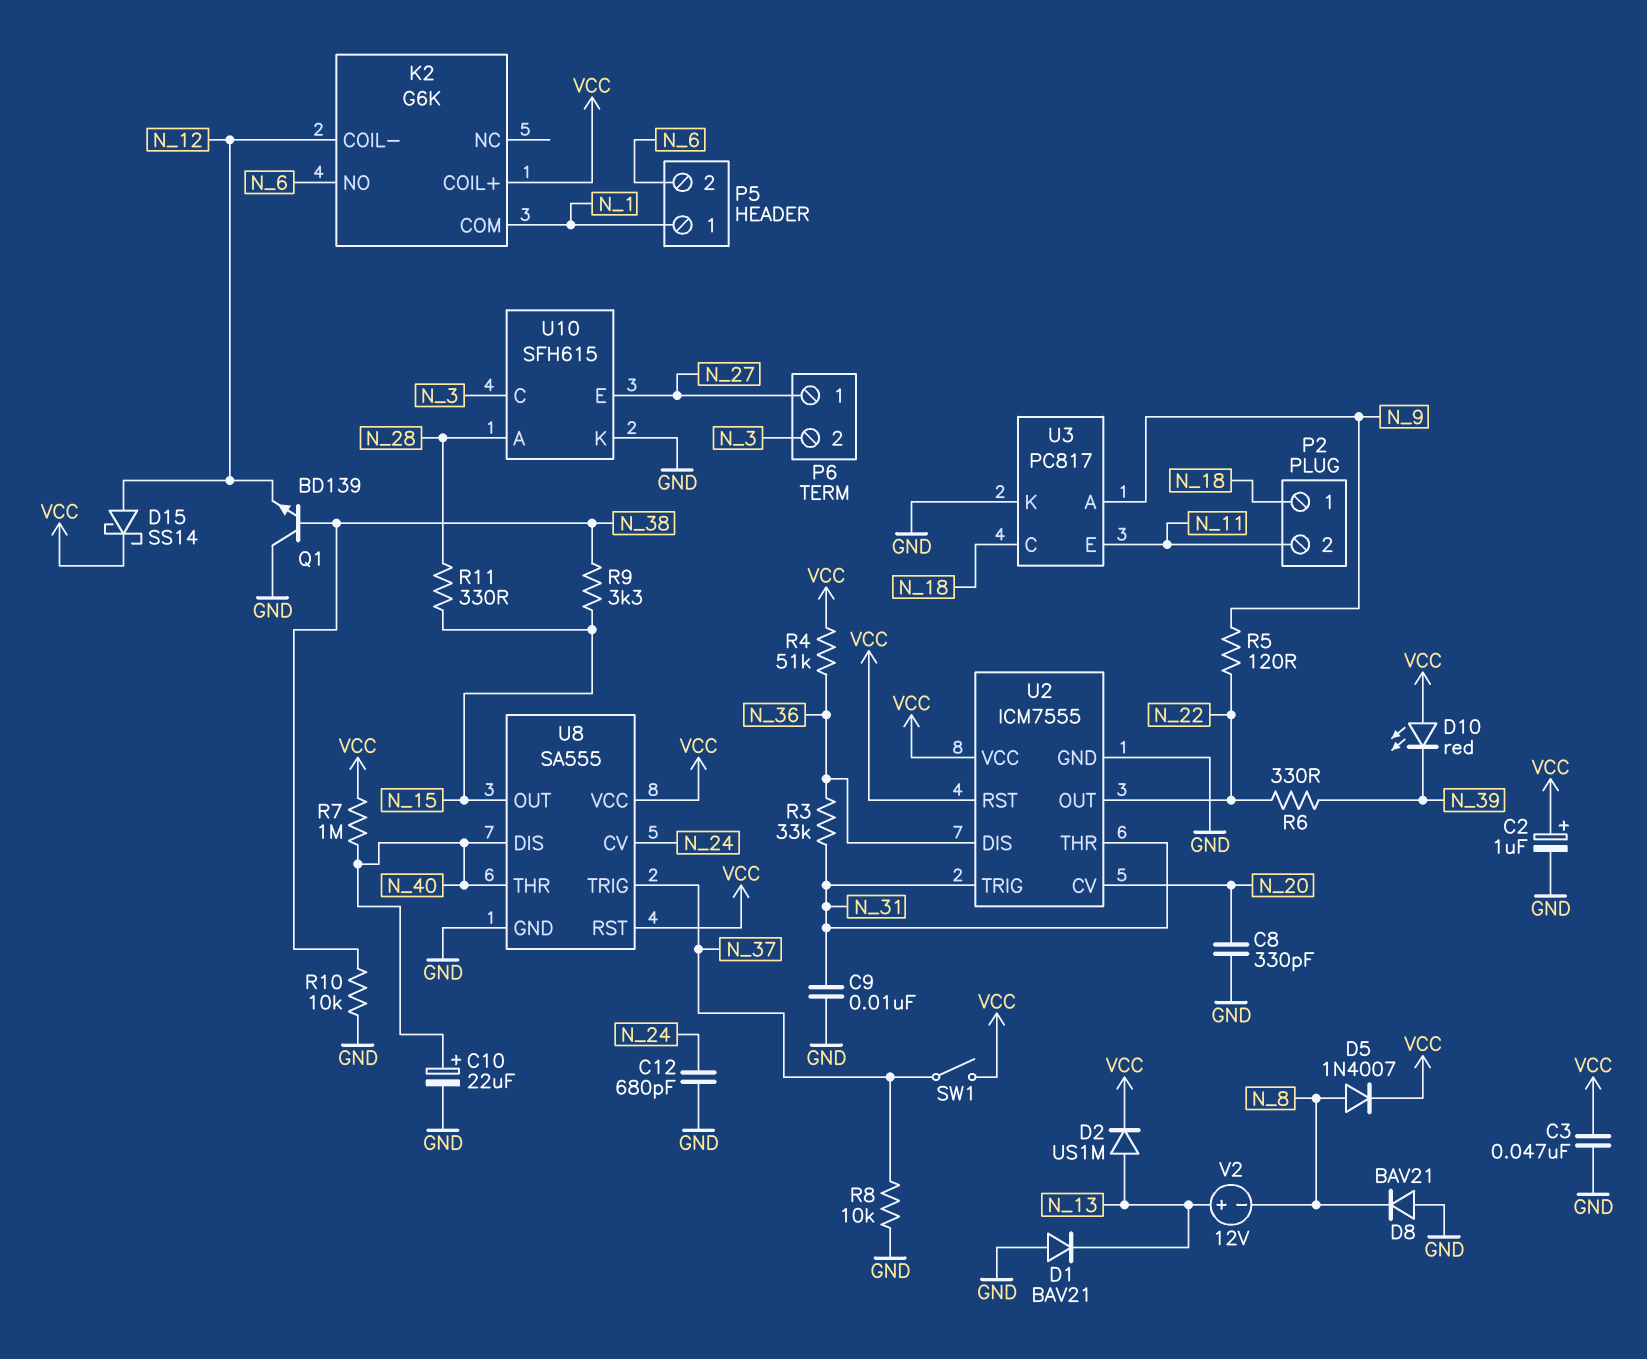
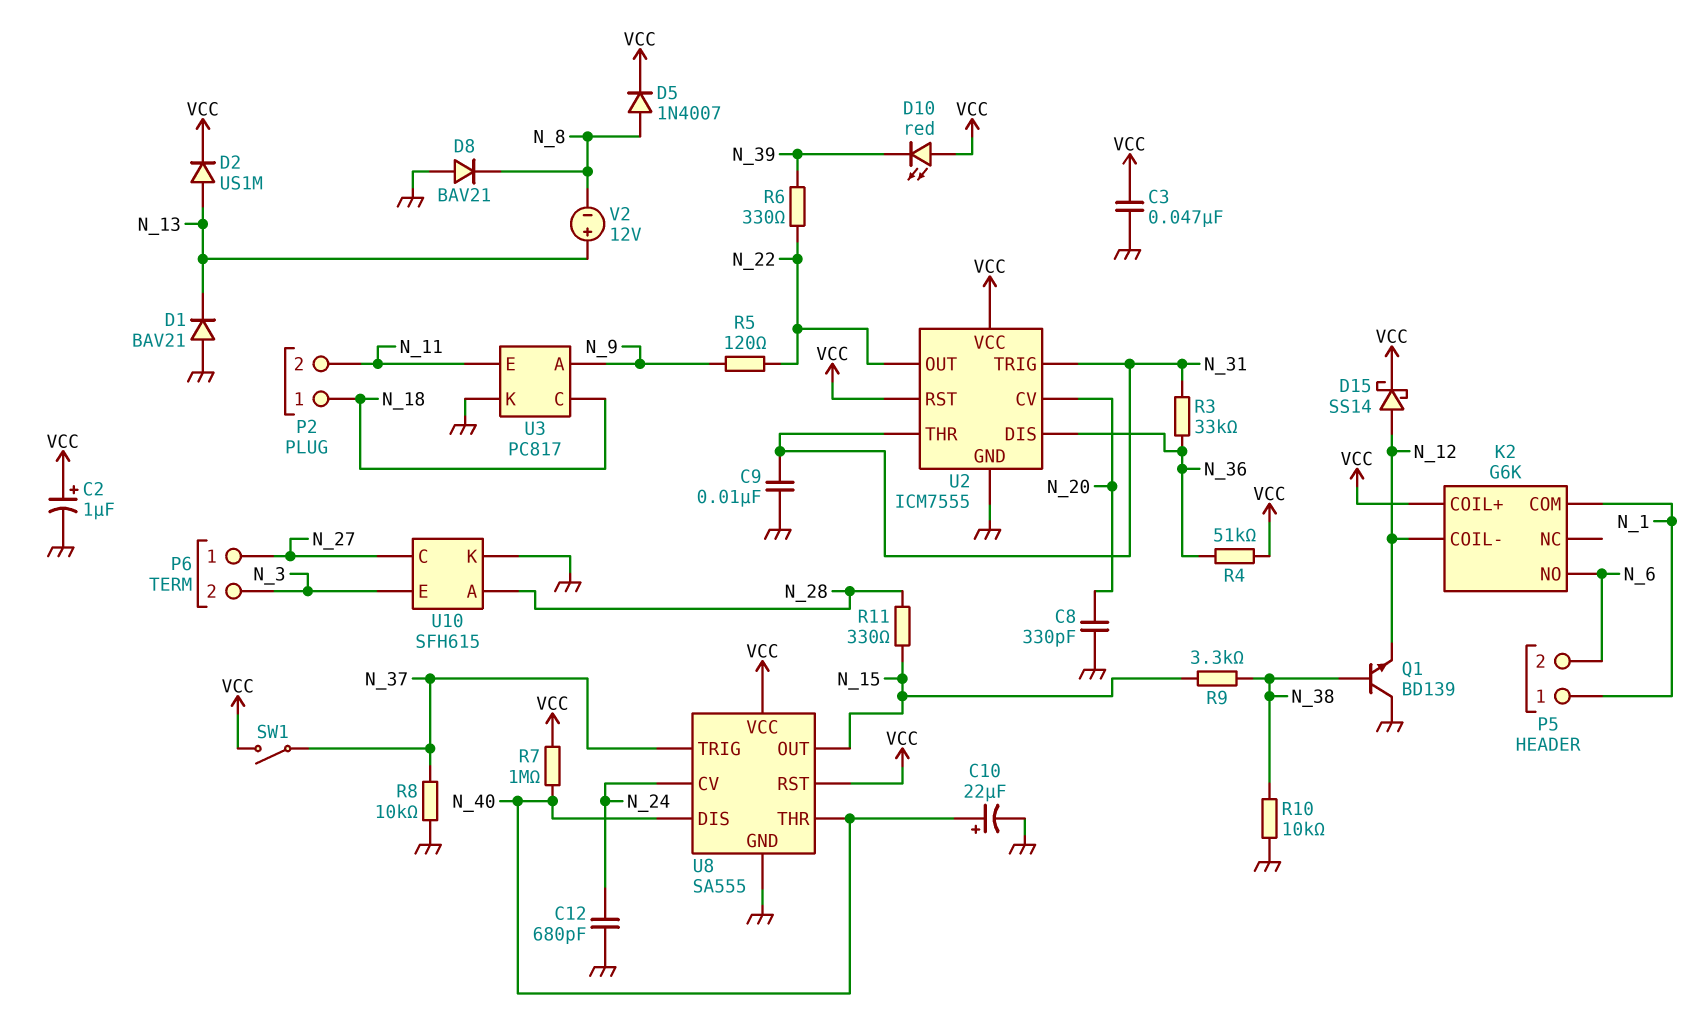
U10 pin C: N_3 -> N_27
U10 pin E: N_27 -> N_3

